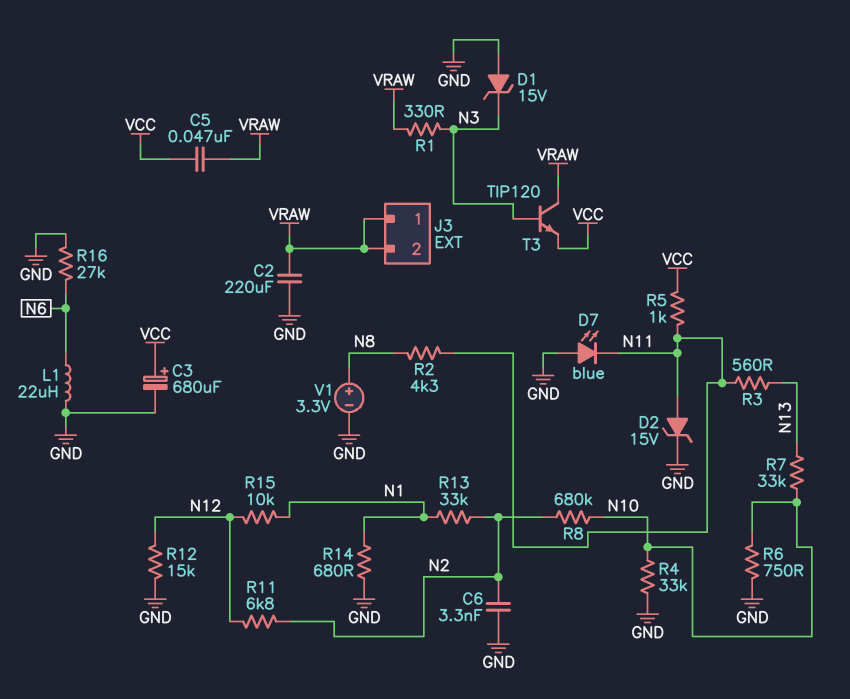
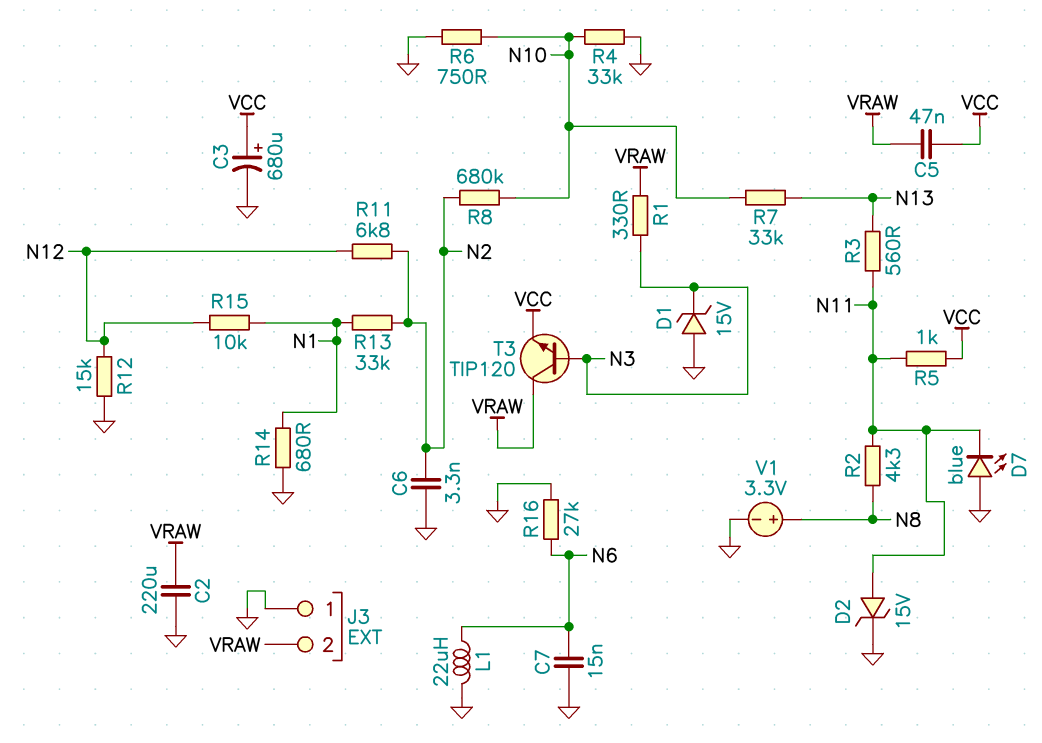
C7: none -> 15nF (GND, N6)
J3 pin 1: VRAW -> GND

